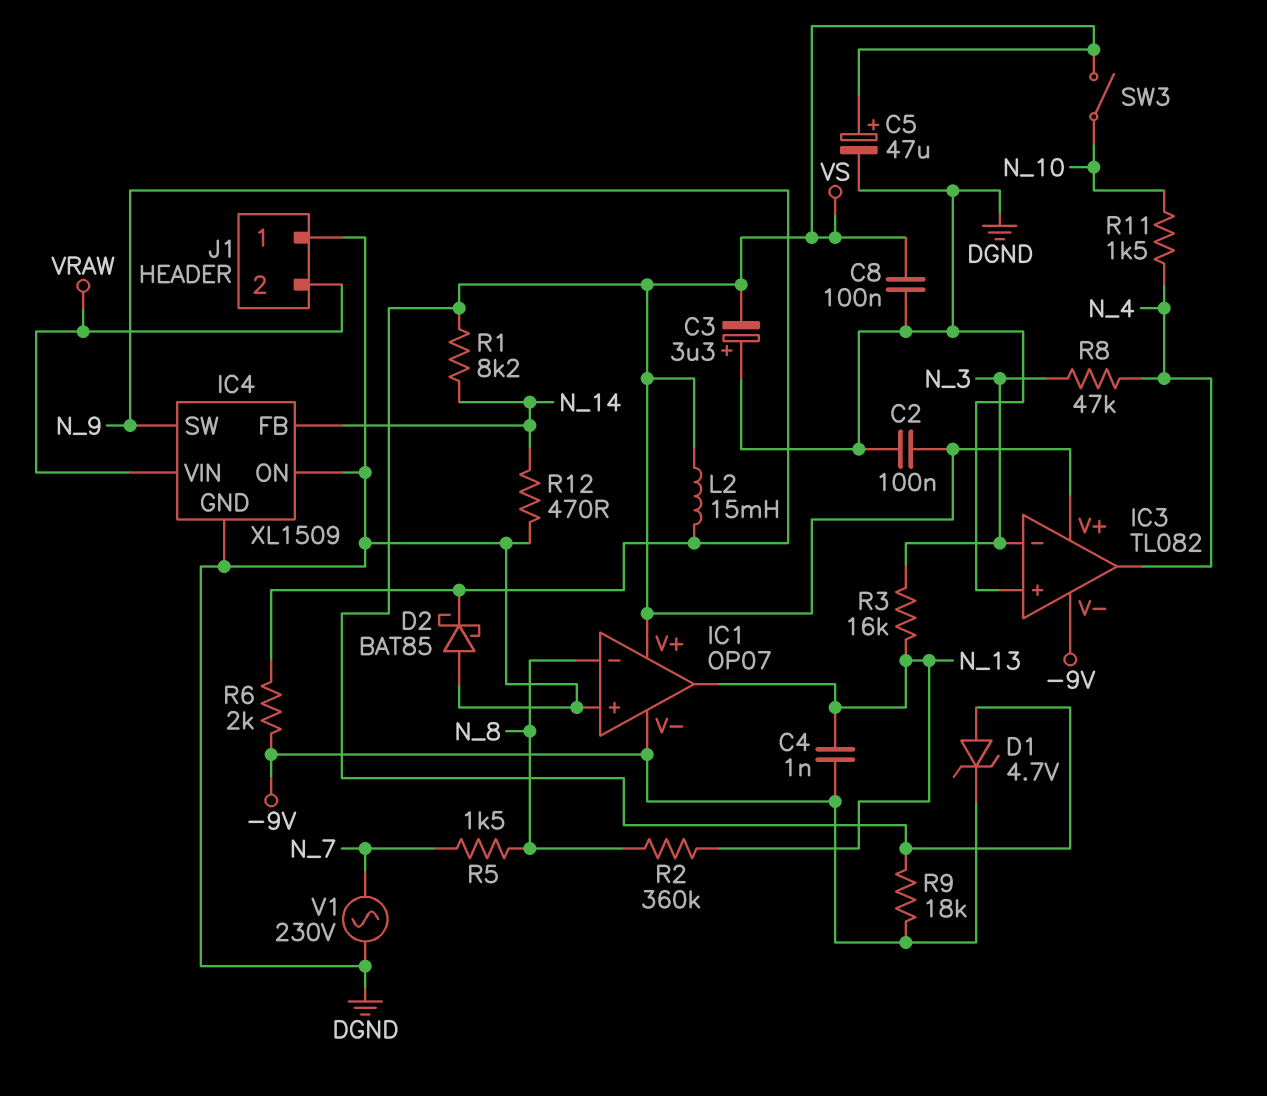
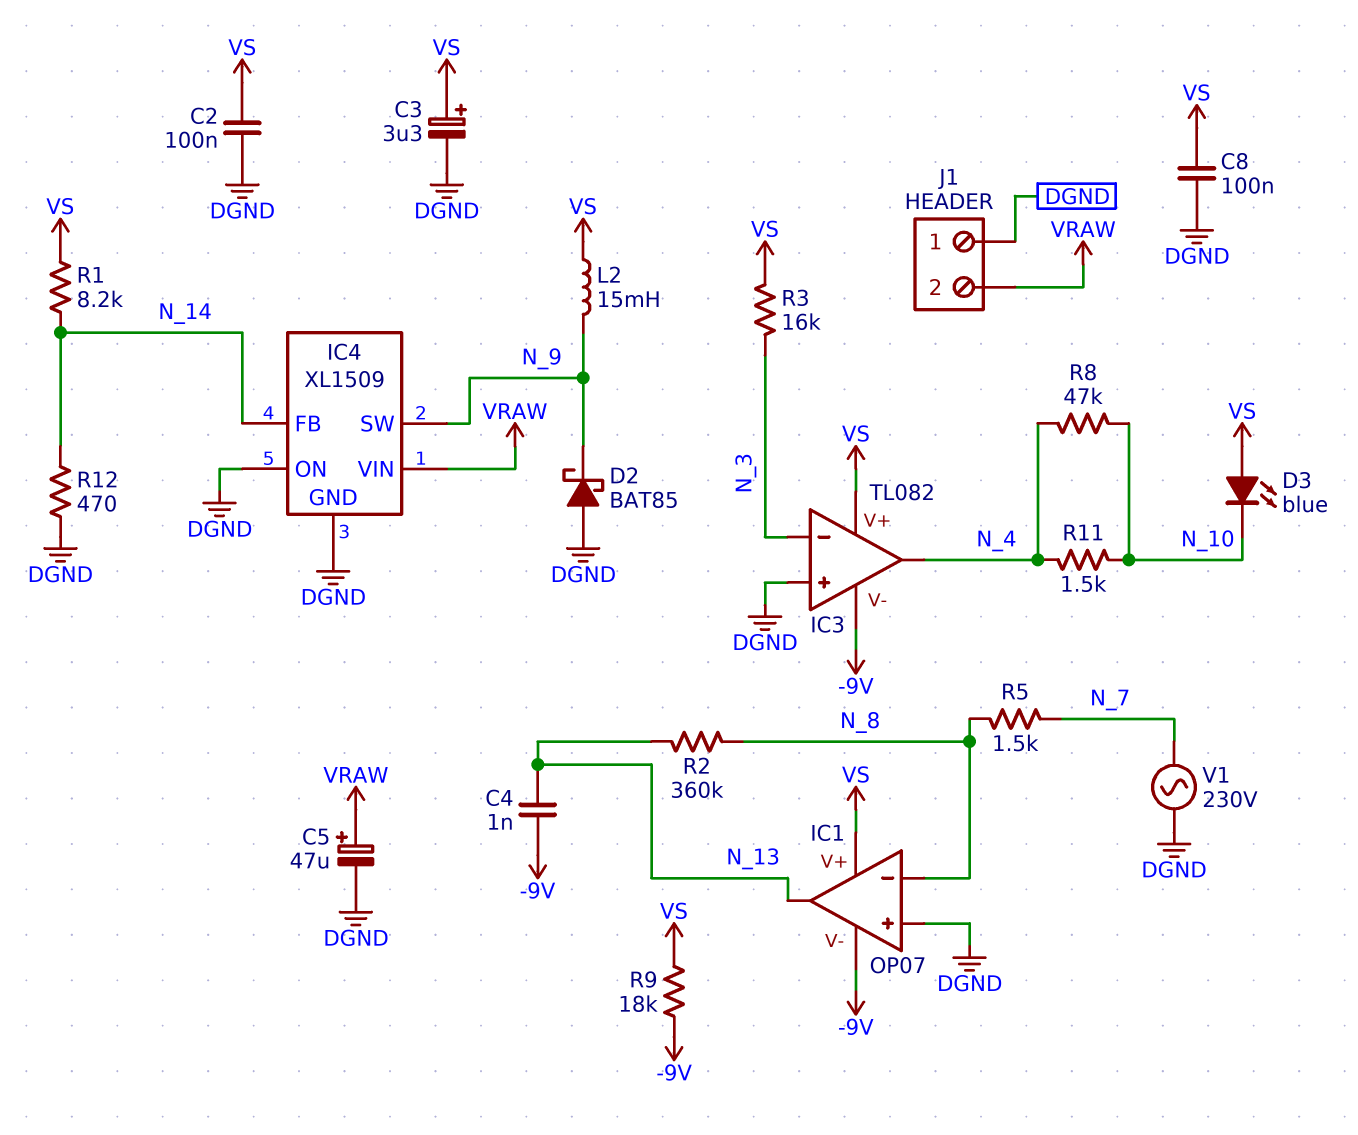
C3: 3.3uF (plus DGND, minus VS) -> 3.3uF (plus VS, minus DGND)
C5: 47uF (plus VS, minus DGND) -> 47uF (plus VRAW, minus DGND)
D1: zener 4.7V (A VS, K -9V) -> none
D3: none -> LED blue (A VS, K N_10)
R3: 16k (N_3, N_13) -> 16k (N_3, VS)
R6: 2k (-9V, N_9) -> none
R8: 47k (N_3, N_4) -> 47k (N_4, N_10)
SW3: switch (N_10, VS) -> none

